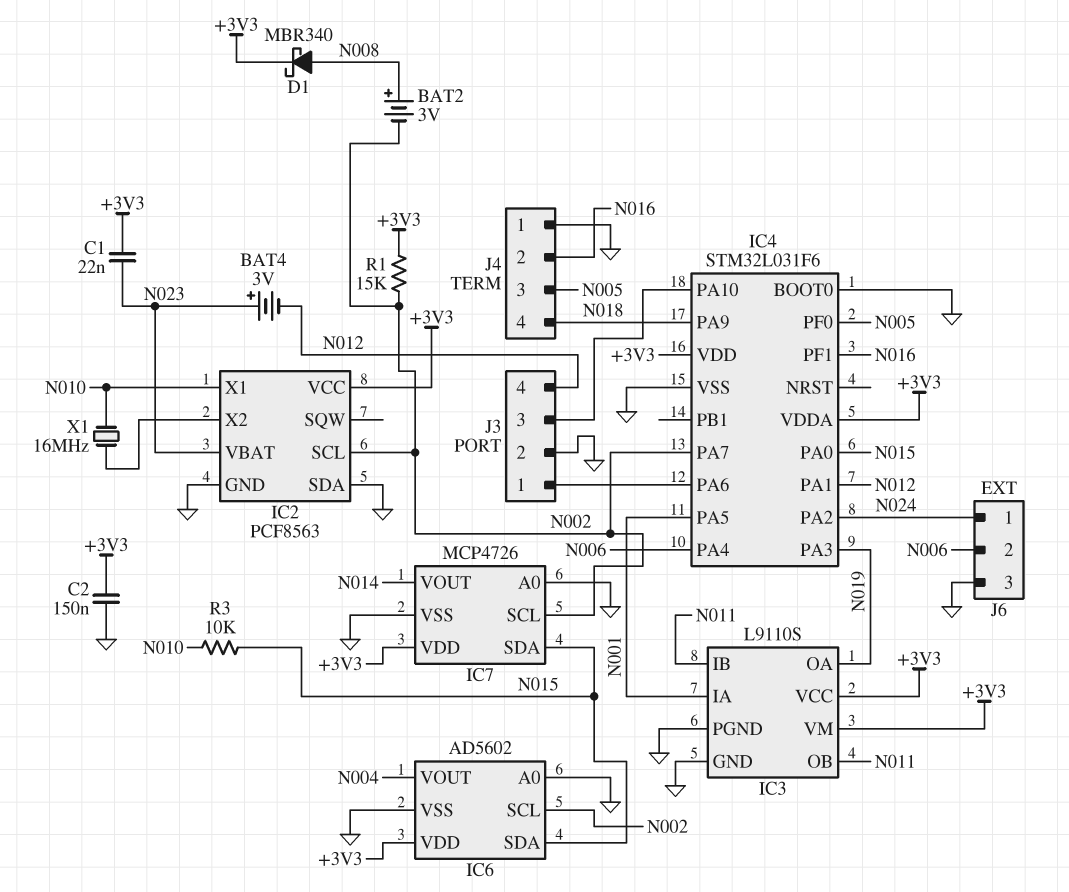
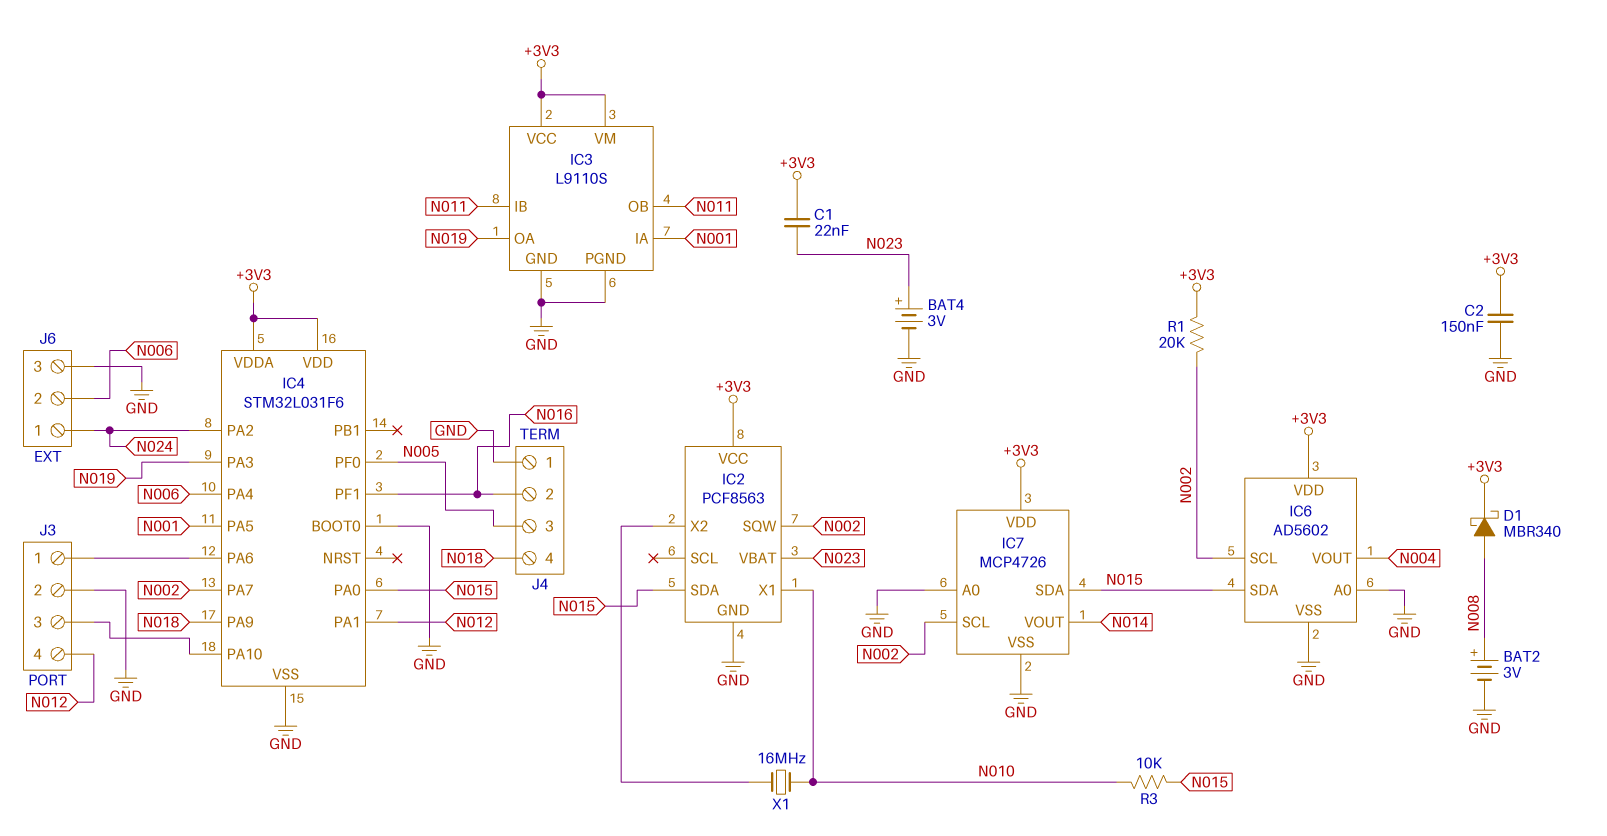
BAT2: 3V (plus N008, minus N002) -> 3V (plus N008, minus GND)
BAT4: 3V (plus N023, minus N012) -> 3V (plus N023, minus GND)
IC2 pin SCL: N002 -> none
IC2 pin SDA: GND -> N015
IC2 pin SQW: none -> N002
R1: 15k (+3V3, N002) -> 20k (+3V3, N002)

